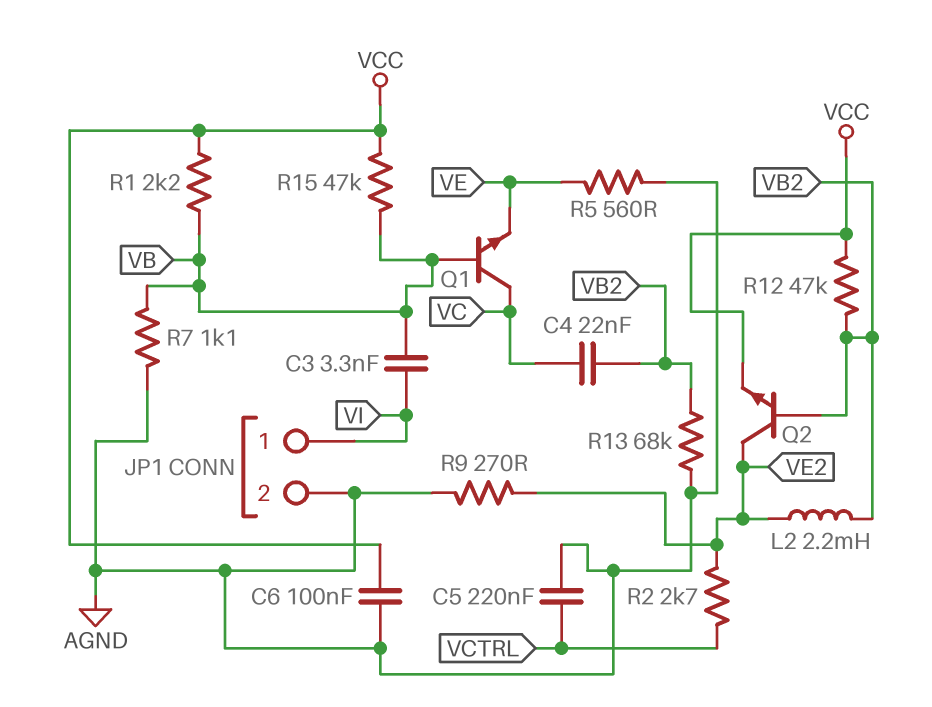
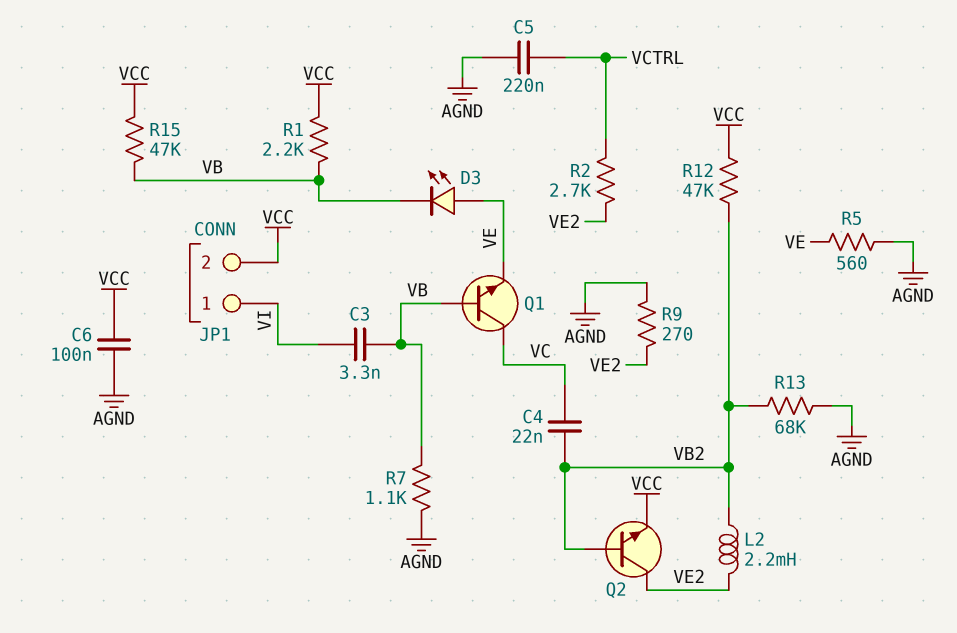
D3: none -> LED (A VE, K VB)
JP1 pin 2: AGND -> VCC

